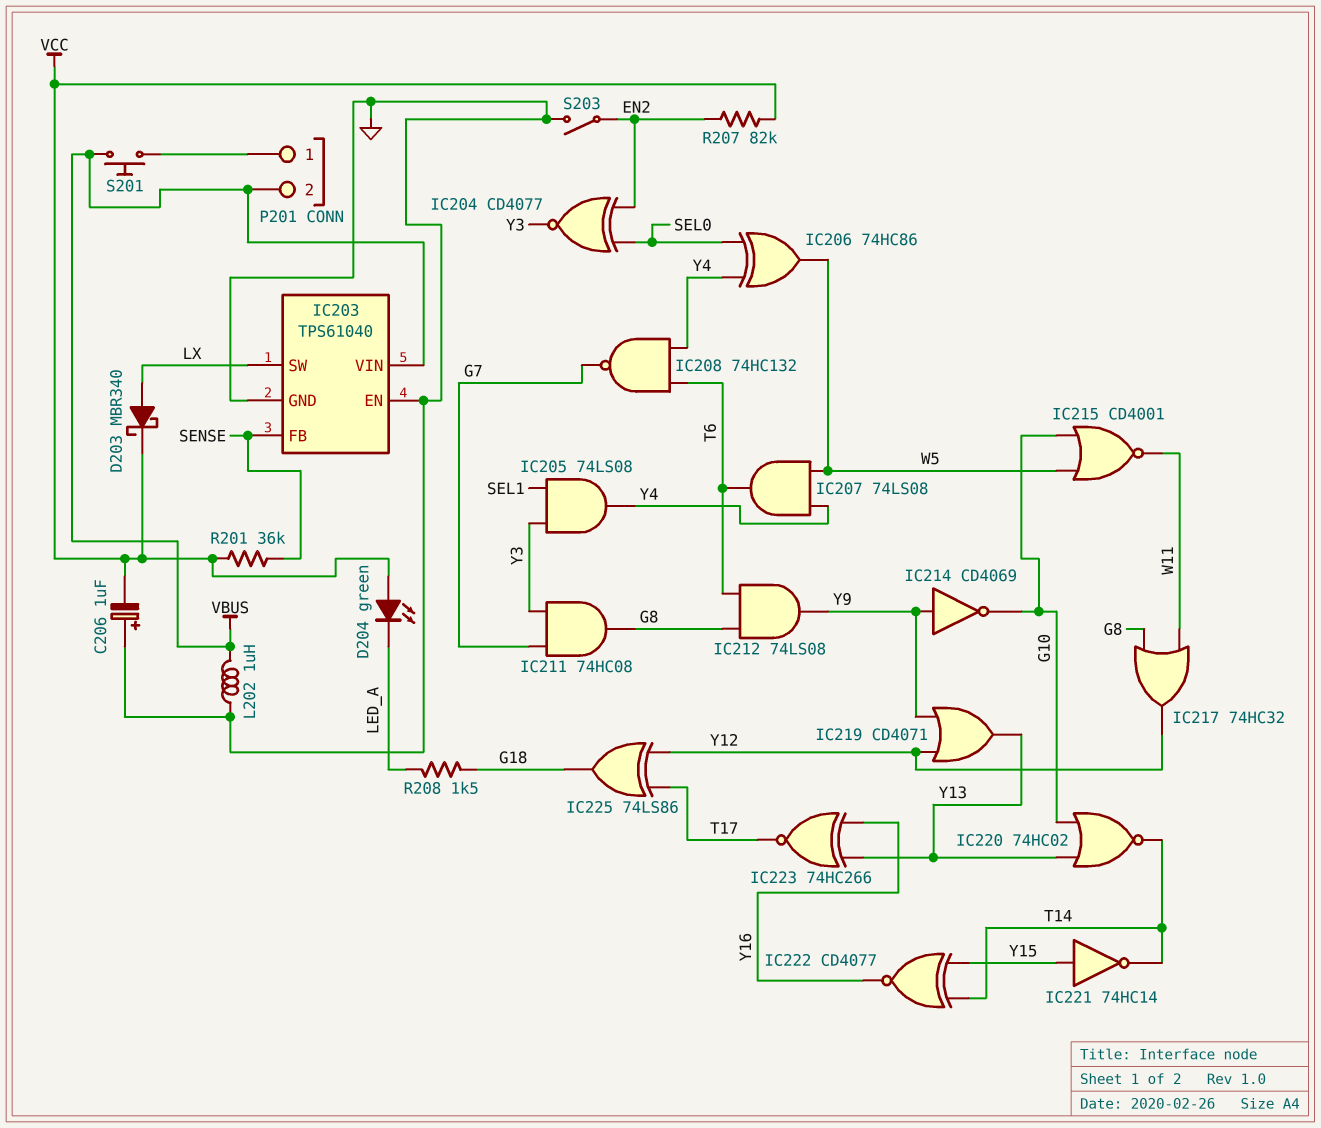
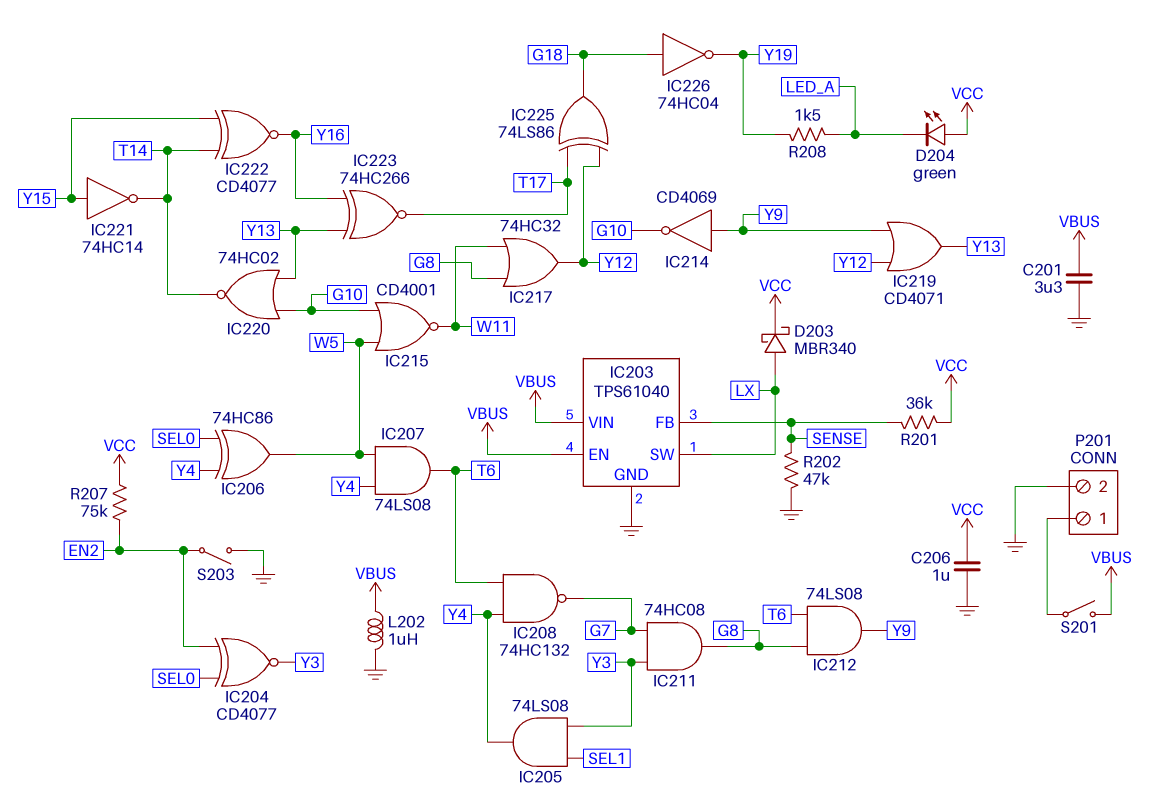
C201: none -> 3.3uF (GND, VBUS)
C206: 1uF (plus GND, minus VCC) -> 1uF (GND, VCC)
IC203 pin EN: GND -> VBUS
IC226: none -> NOT 74HC04 (in G18, out Y19)
P201 pin 2: VBUS -> GND
R202: none -> 47k (GND, SENSE)
R207: 82k (EN2, VCC) -> 75k (EN2, VCC)
R208: 1.5k (G18, LED_A) -> 1.5k (LED_A, Y19)
S201: button (P201/1, VBUS) -> switch (P201/1, VBUS)

